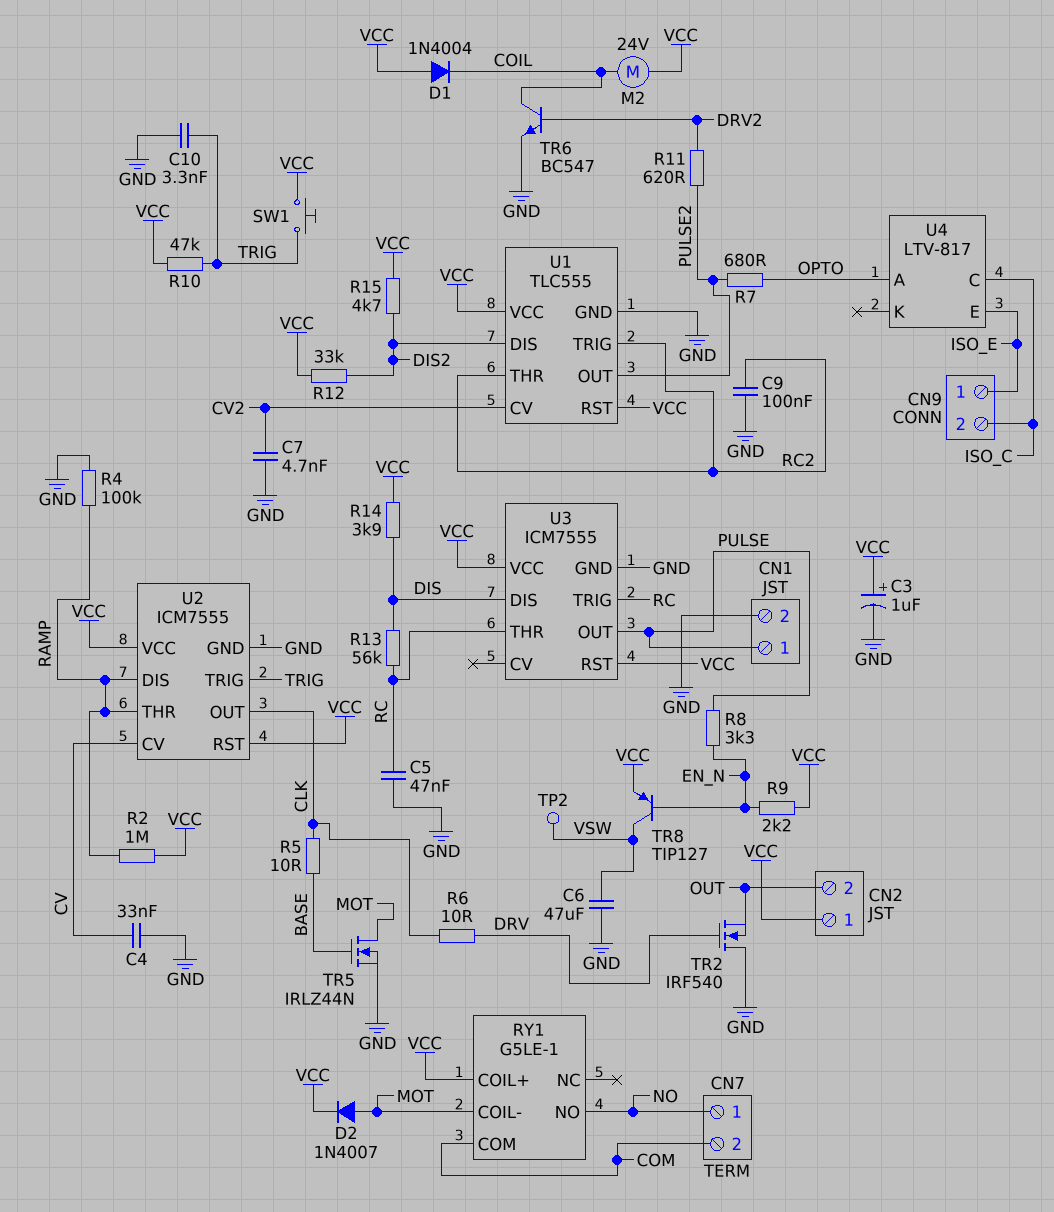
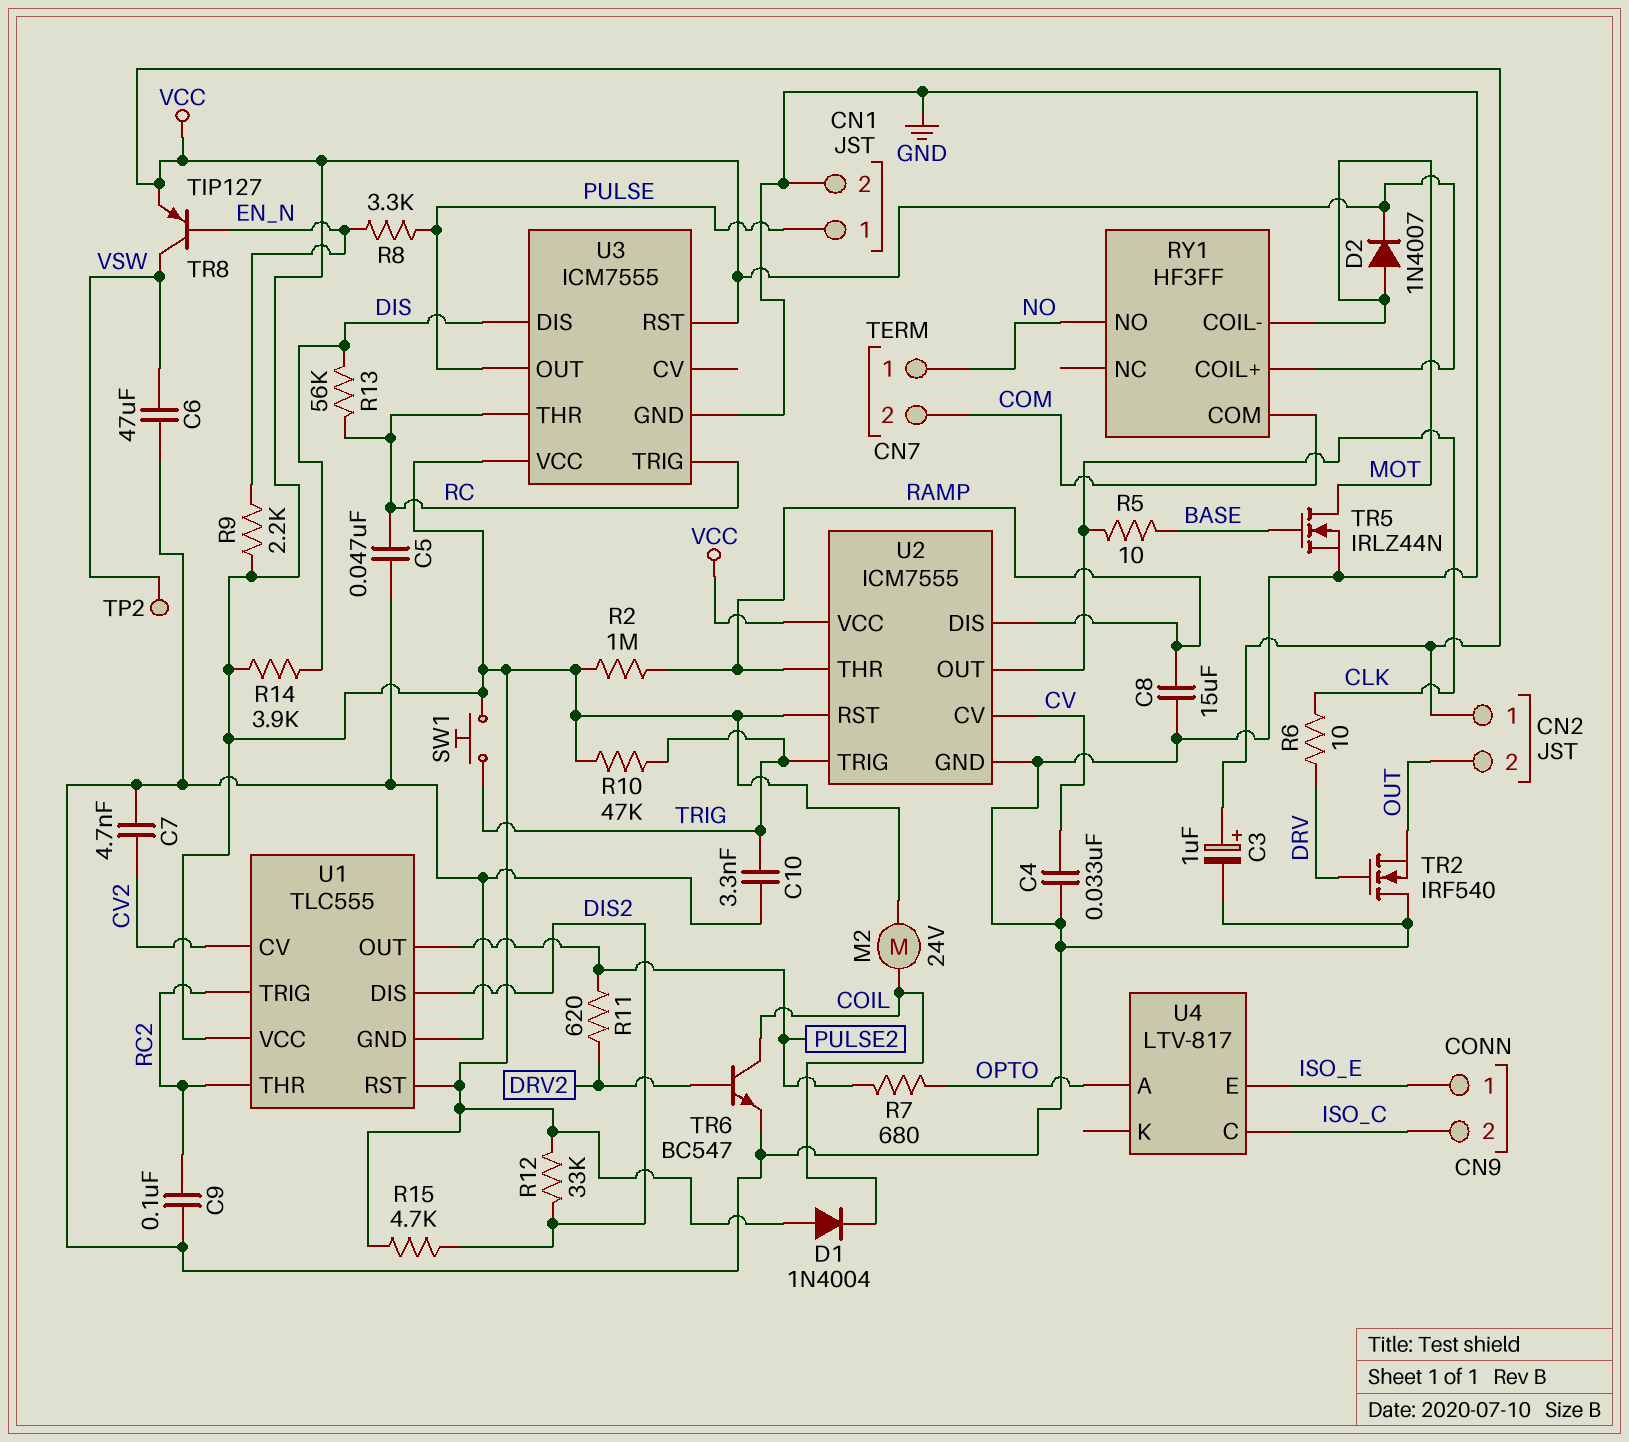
C8: none -> 15uF (GND, RAMP)
R4: 100k (GND, RAMP) -> none
RY1: G5LE-1 -> HF3FF

